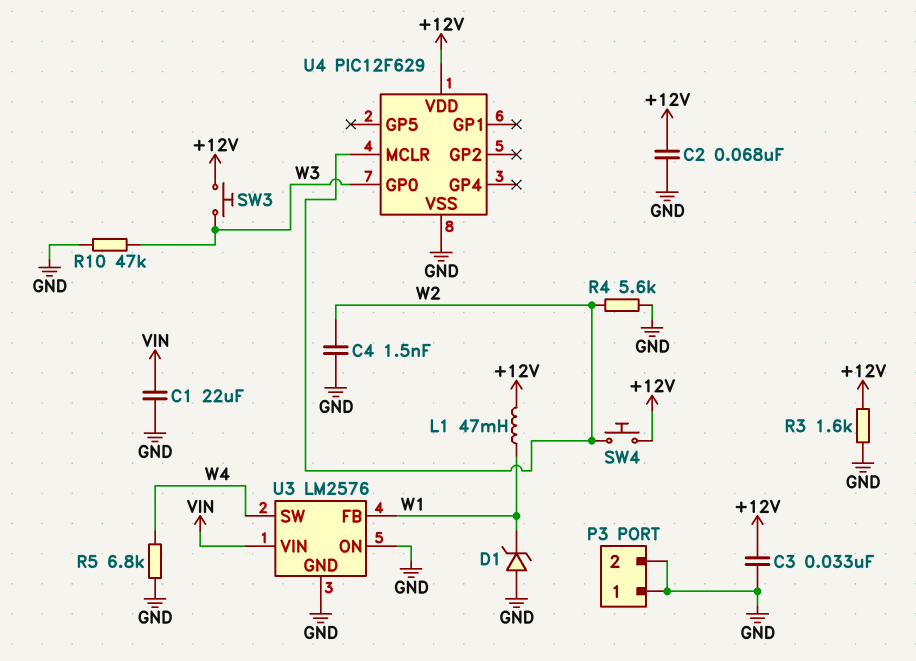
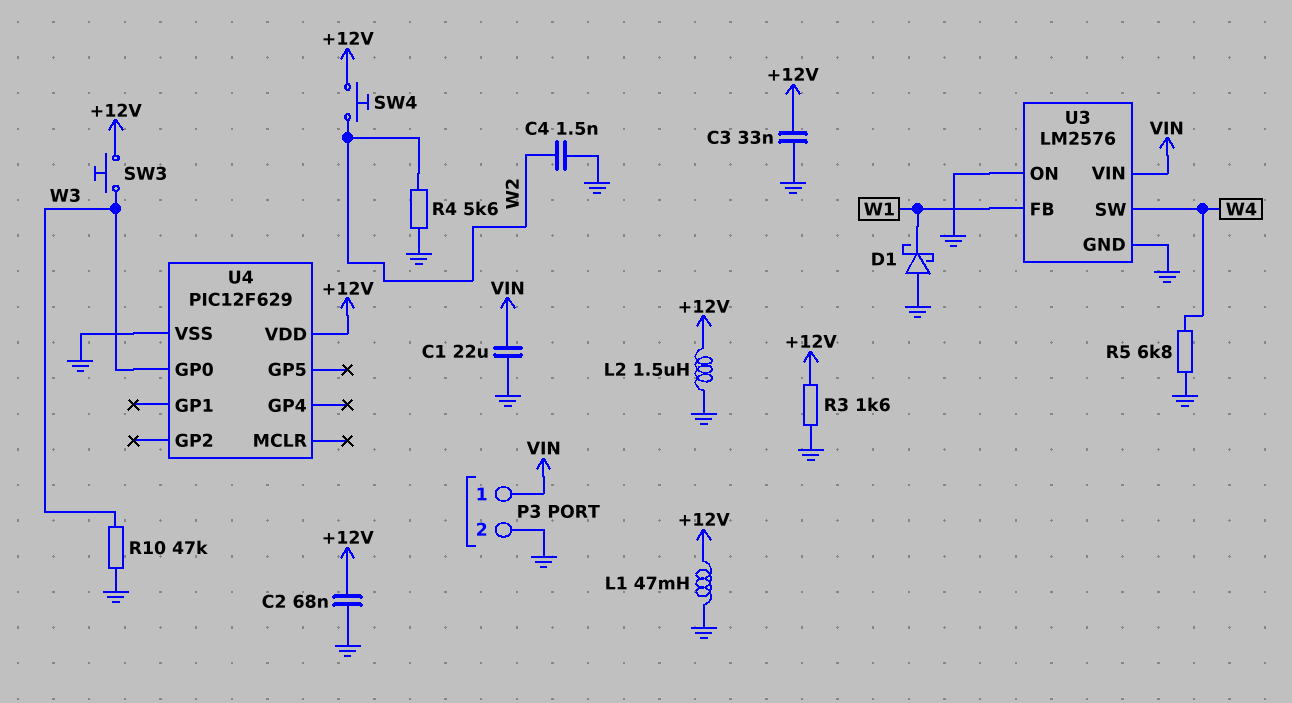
D1: zener (A GND, K W1) -> schottky (A GND, K W1)
L1: 47mH (+12V, W1) -> 47mH (+12V, GND)
L2: none -> 1.5uH (+12V, GND)
P3 pin 1: GND -> VIN
U4 pin MCLR: W2 -> none

